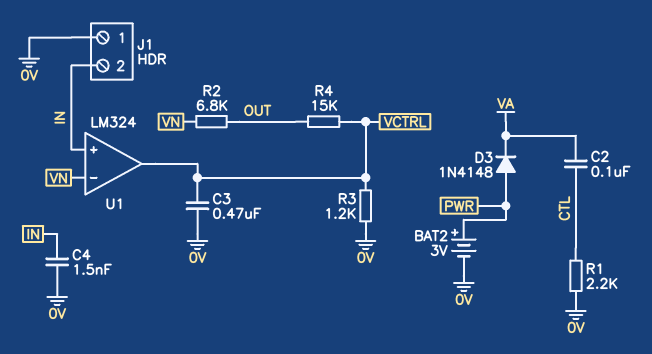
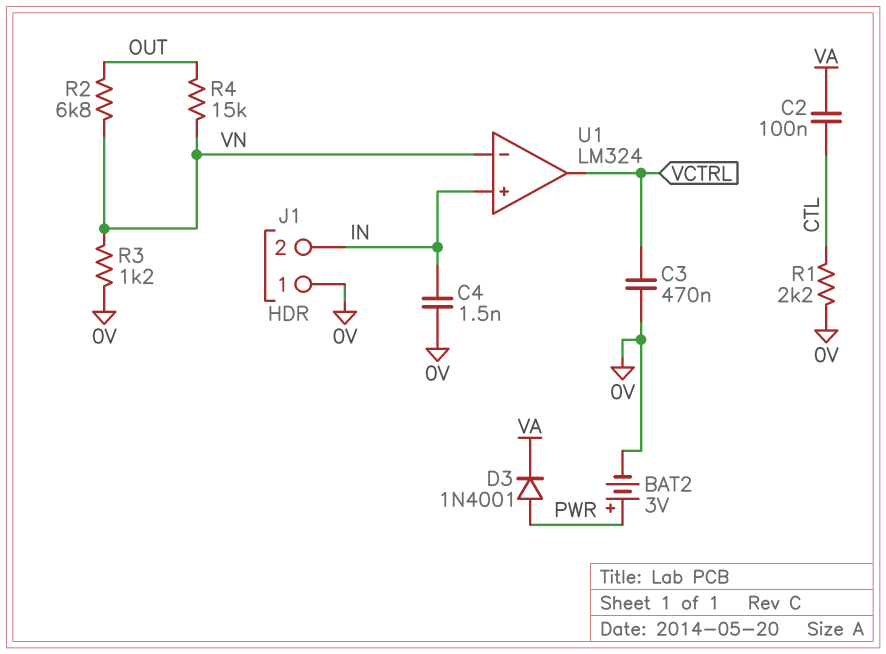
D3: diode 1N4148 (A PWR, K VA) -> diode 1N4001 (A PWR, K VA)
R3: 1.2k (0V, VCTRL) -> 1.2k (0V, VN)
R4: 15k (OUT, VCTRL) -> 15k (OUT, VN)

